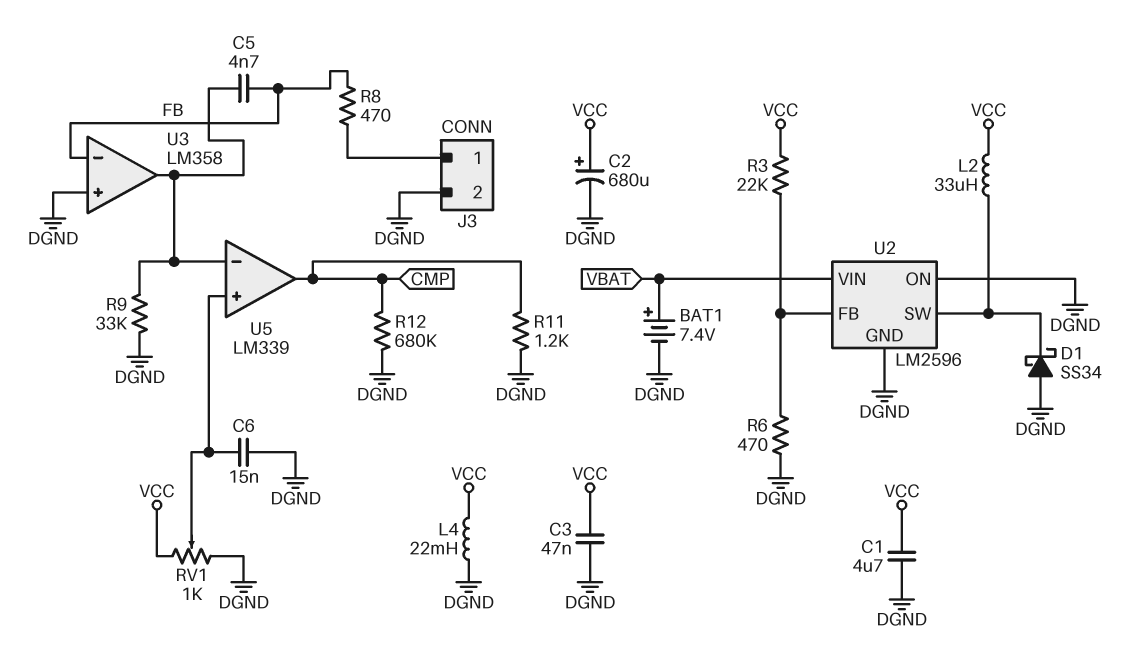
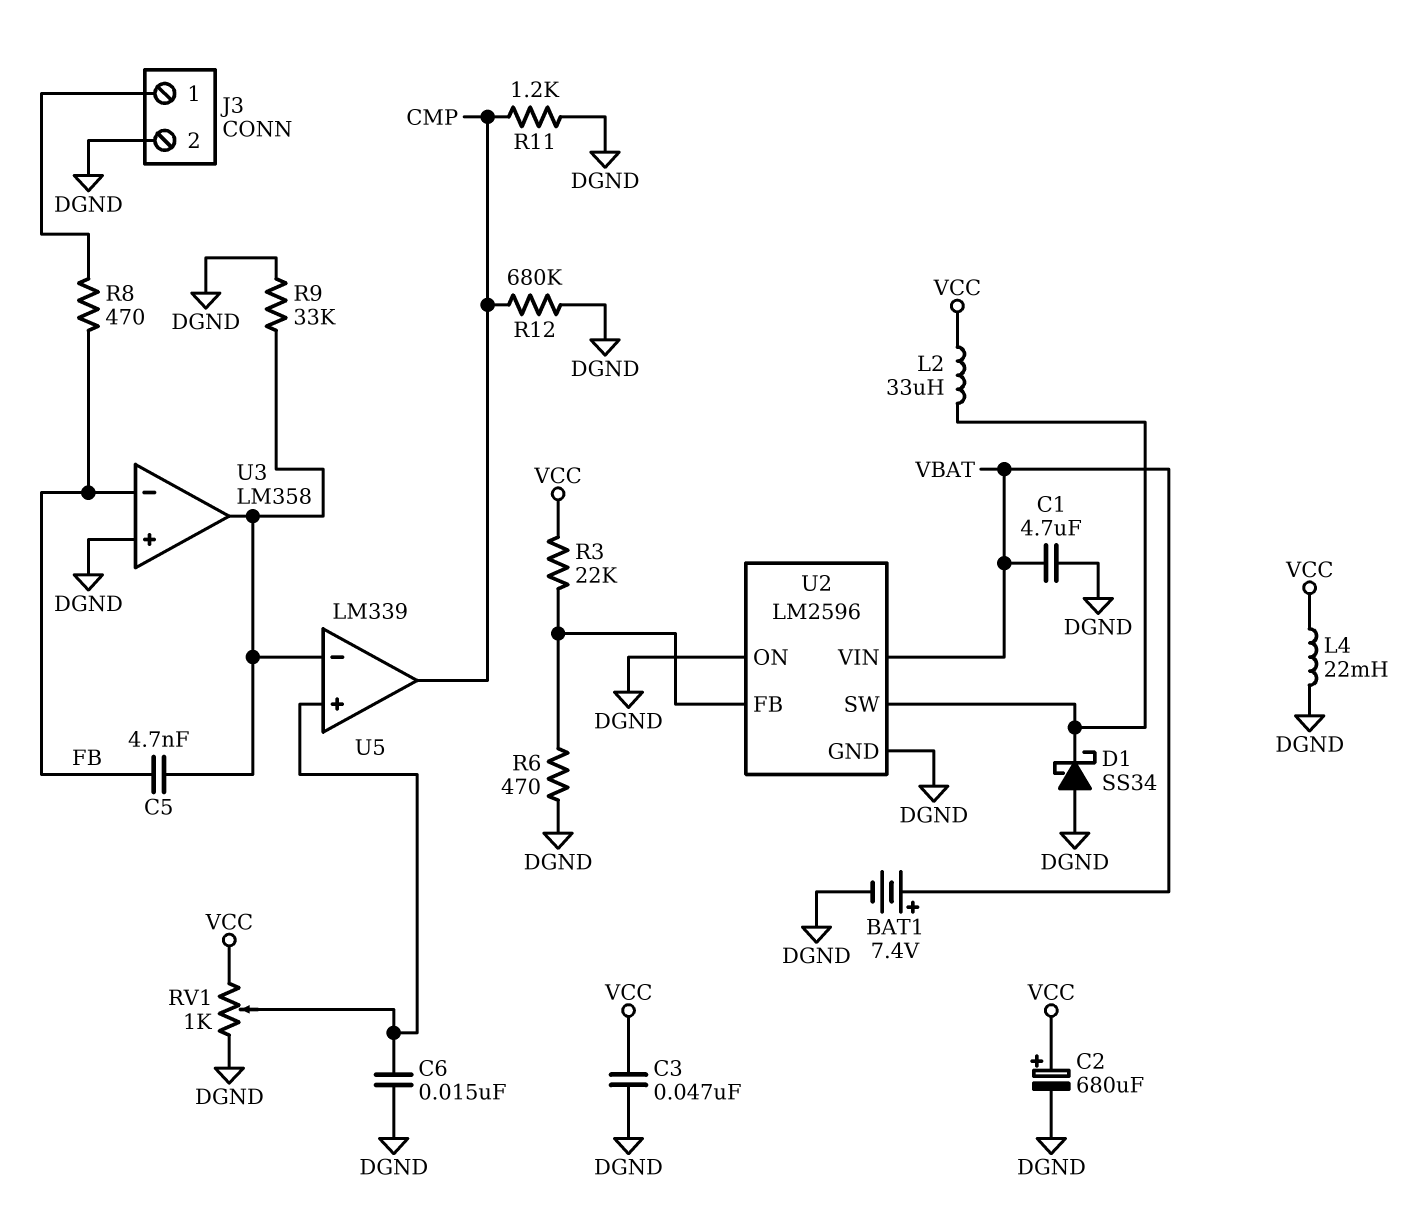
C1: 4.7uF (DGND, VCC) -> 4.7uF (DGND, VBAT)

